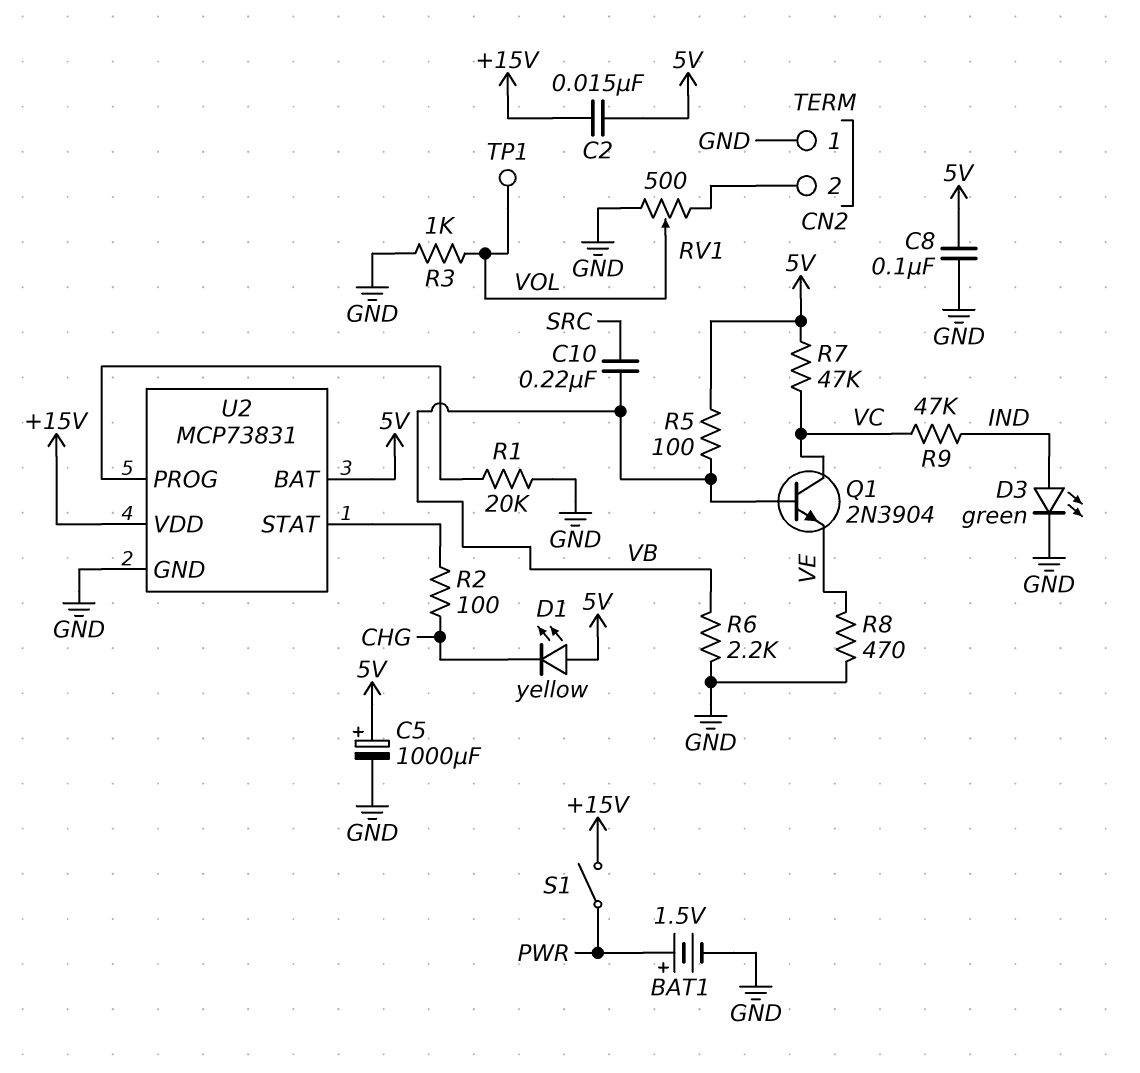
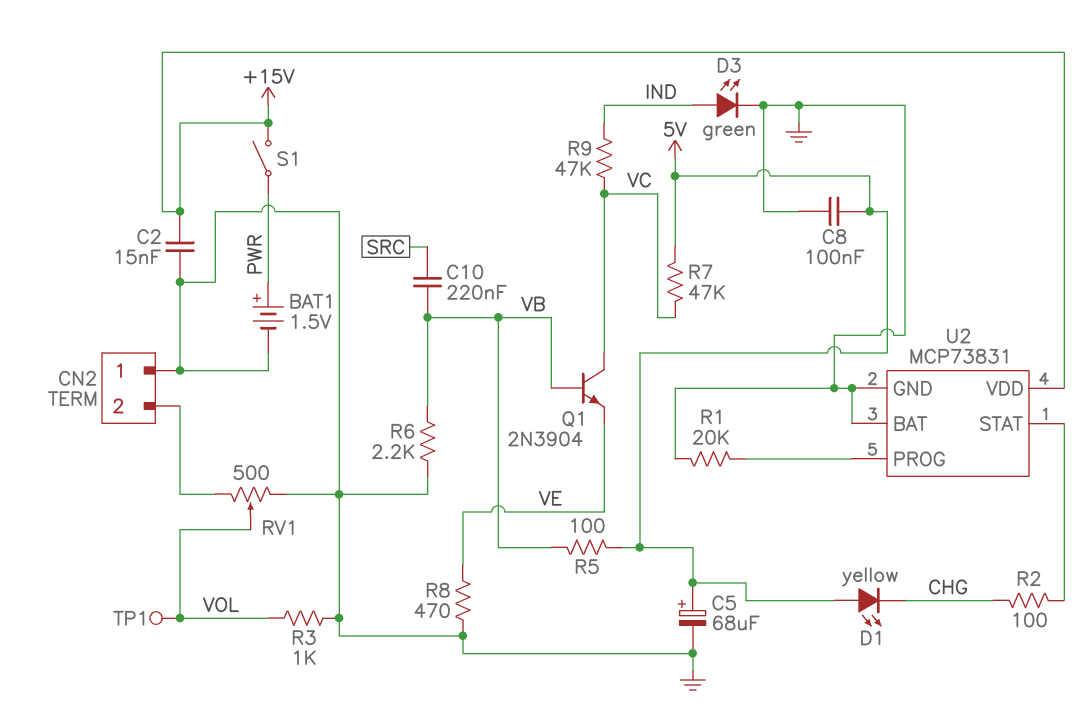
C2: 15nF (+15V, 5V) -> 15nF (+15V, GND)
C5: 1000uF (plus 5V, minus GND) -> 68uF (plus 5V, minus GND)
U2 pin BAT: 5V -> GND

